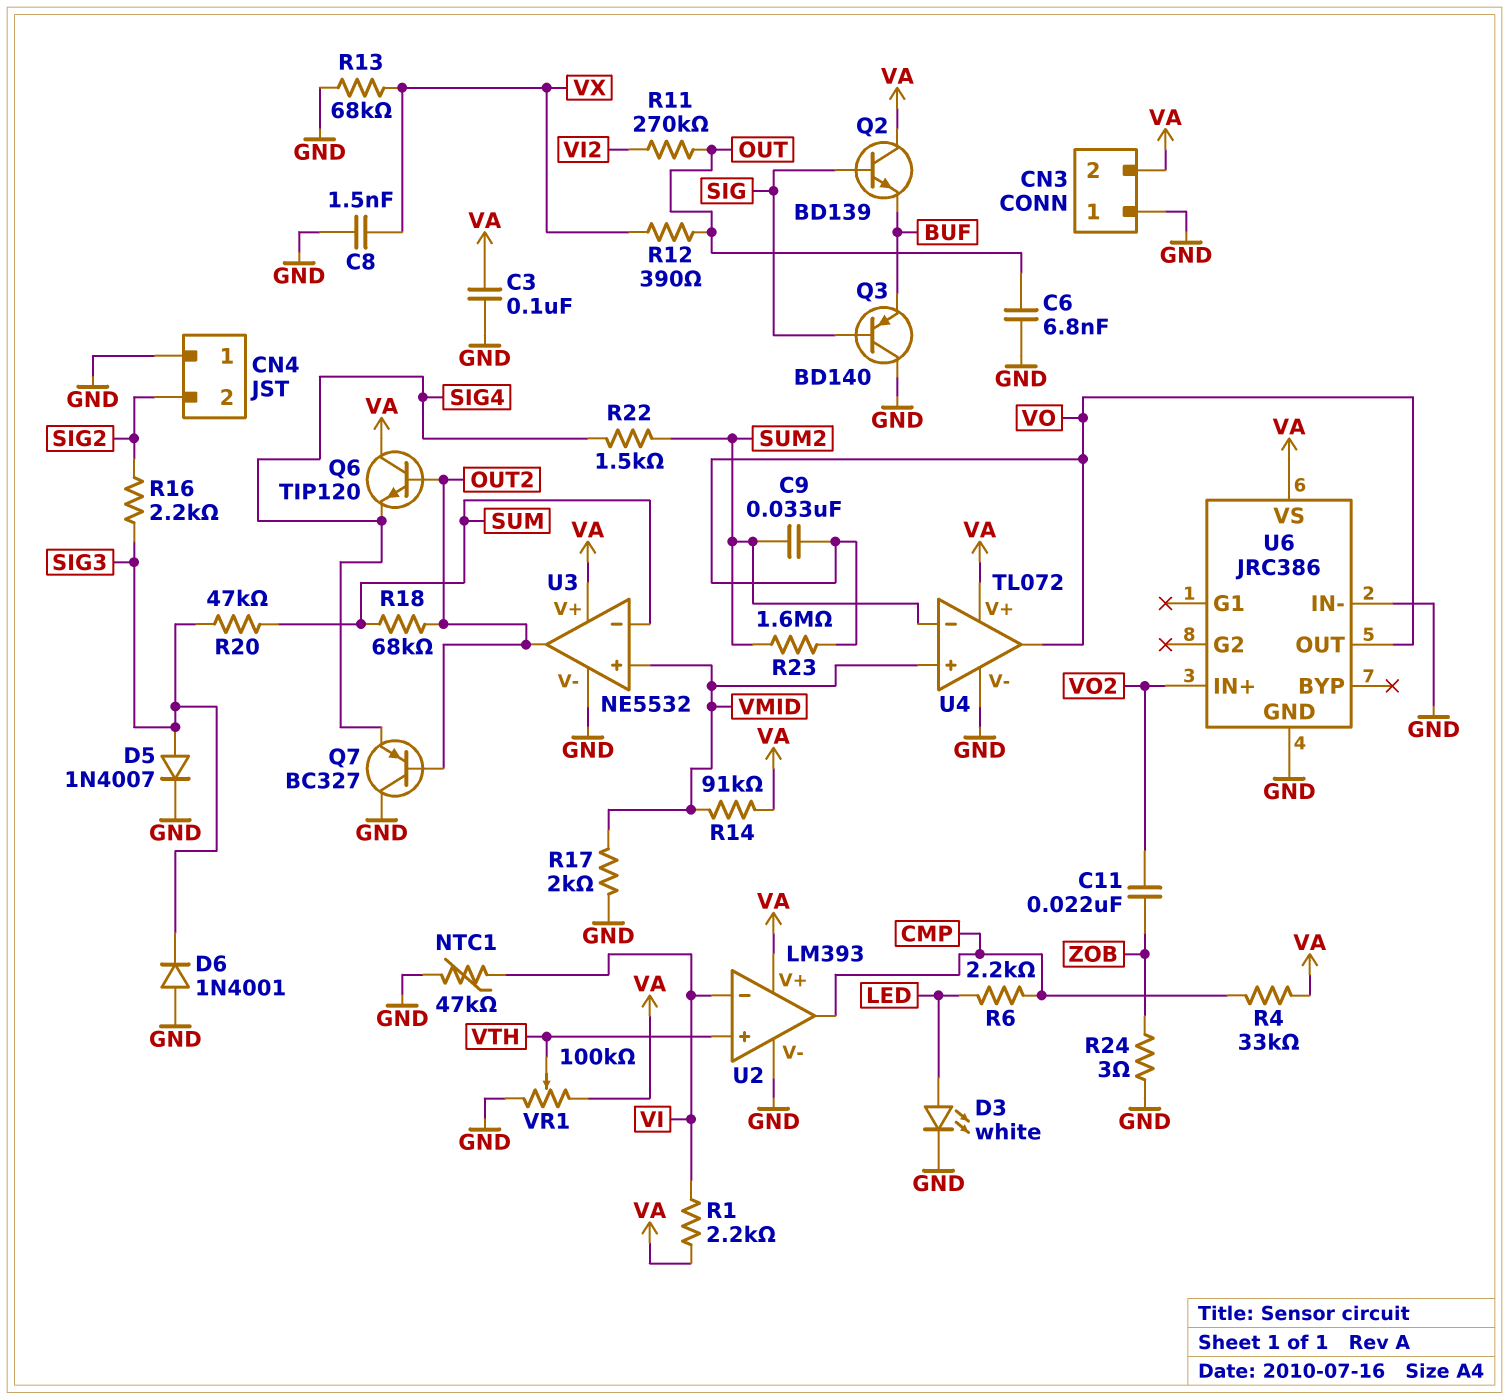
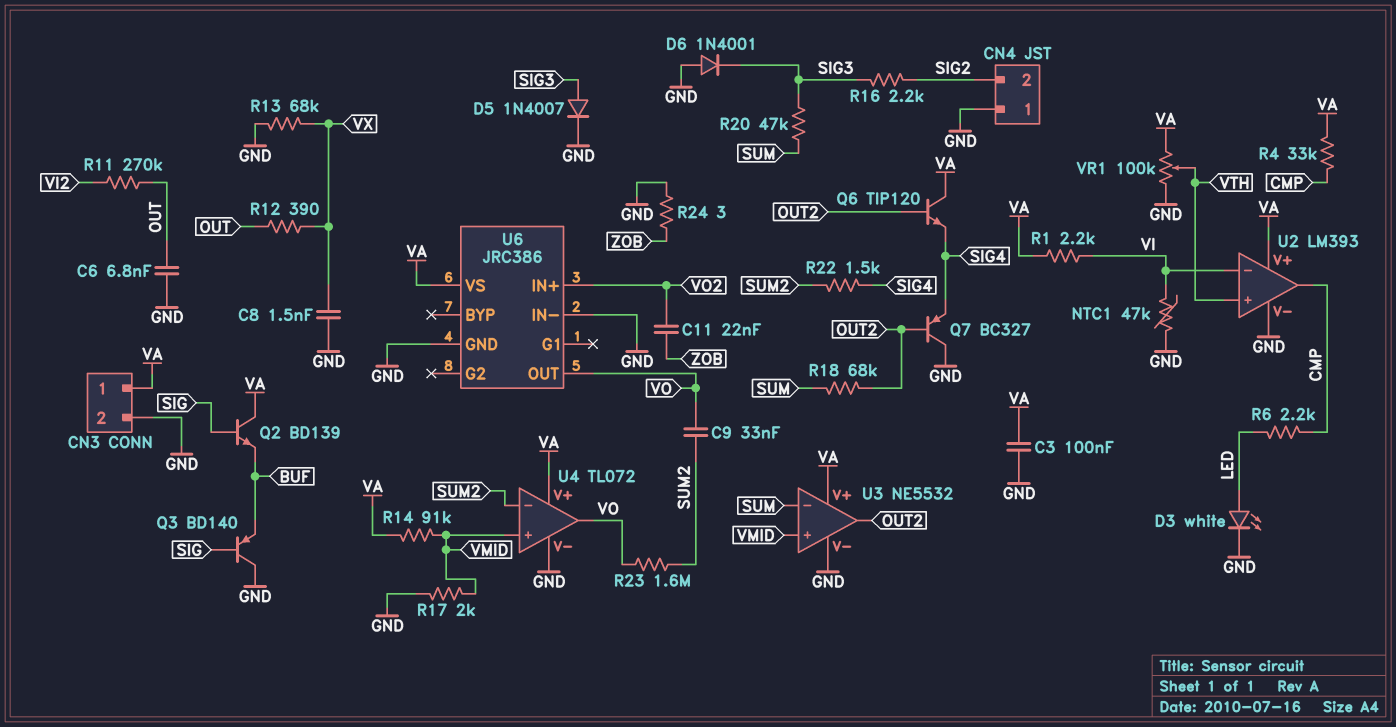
CN3 pin 1: GND -> VA
CN3 pin 2: VA -> GND

